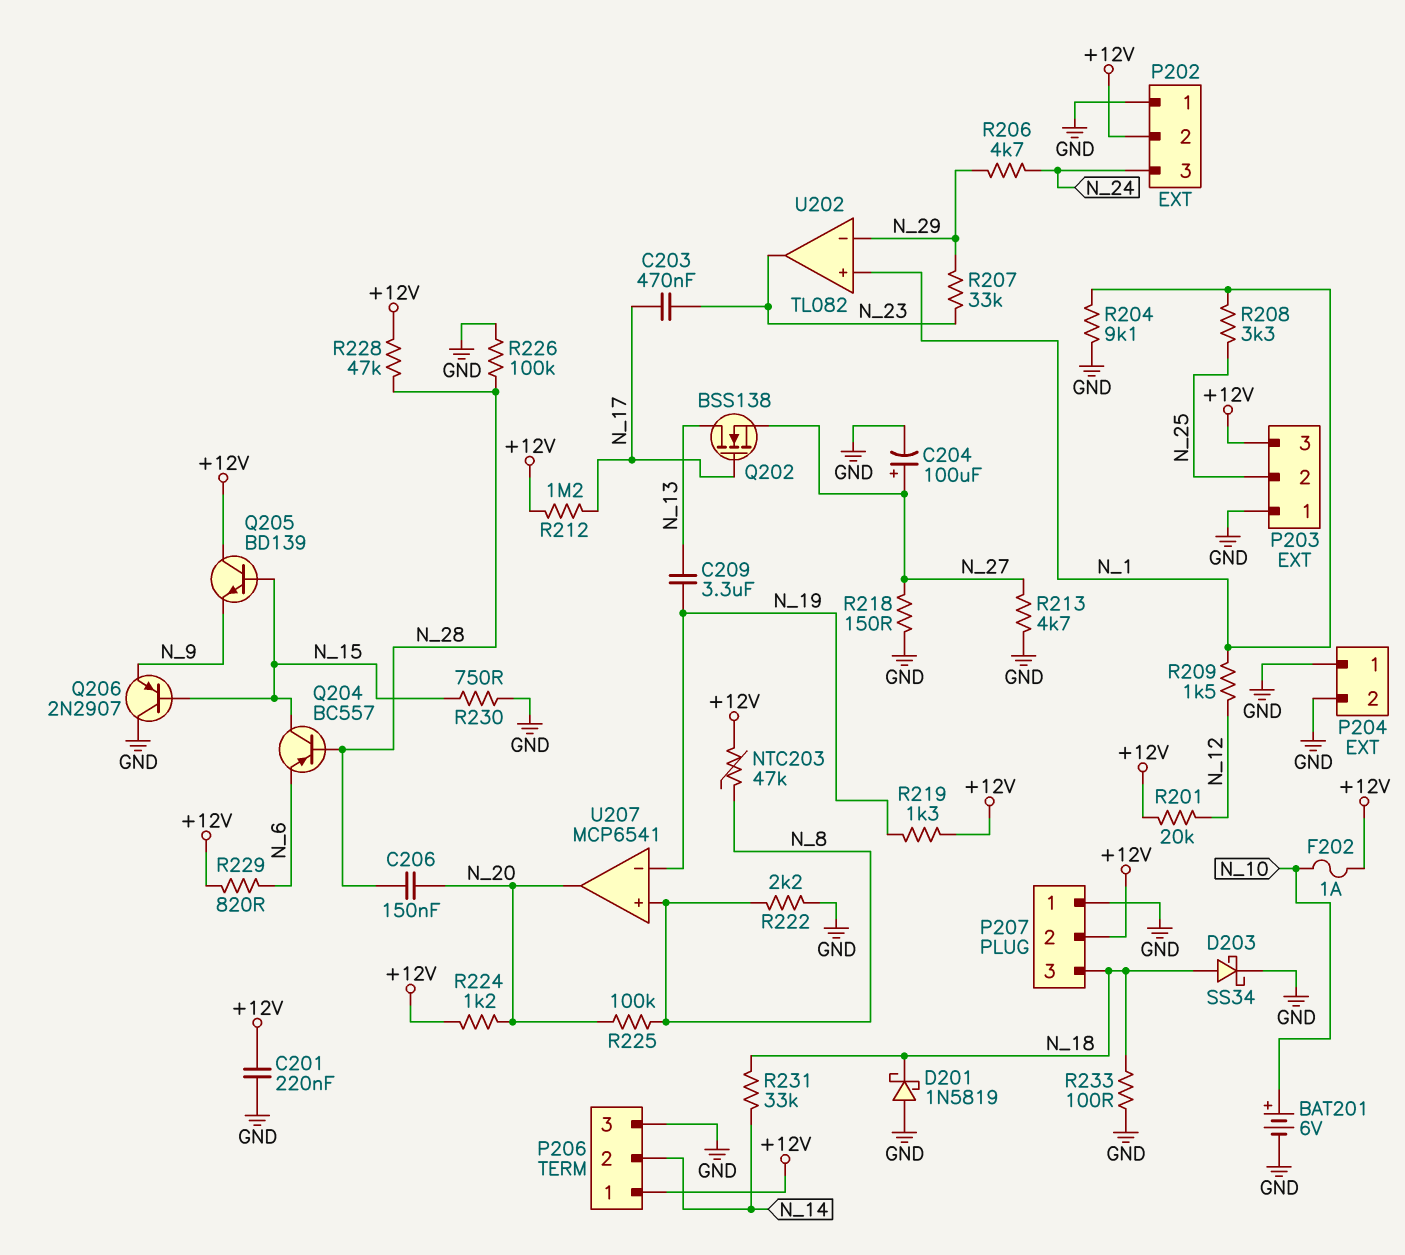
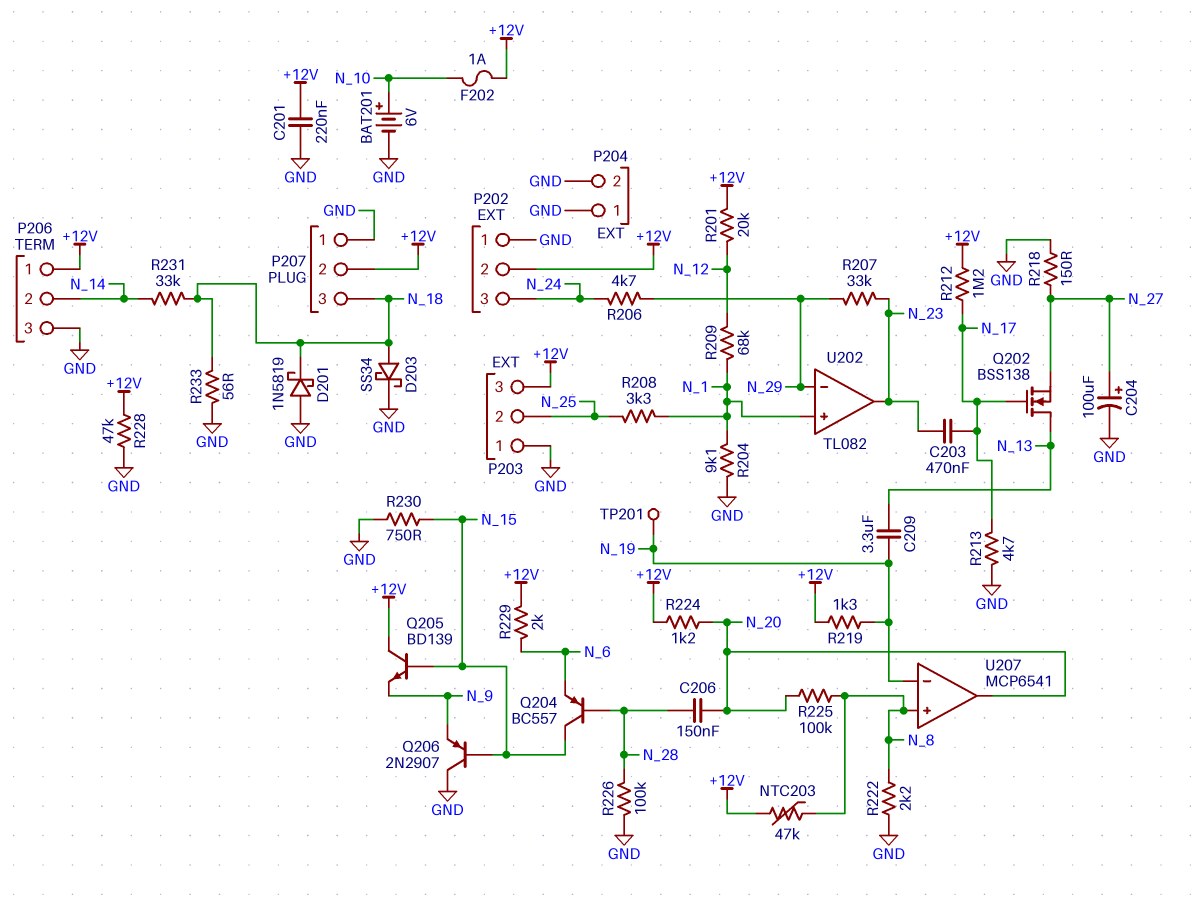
R209: 1.5k (N_1, N_12) -> 68k (N_1, N_12)
R213: 4.7k (GND, N_27) -> 4.7k (GND, N_17)
R228: 47k (+12V, N_28) -> 47k (+12V, GND)
R229: 820 (+12V, N_6) -> 2k (+12V, N_6)
R233: 100 (GND, N_18) -> 56 (GND, N_18)
TP201: none -> test point (N_19)

